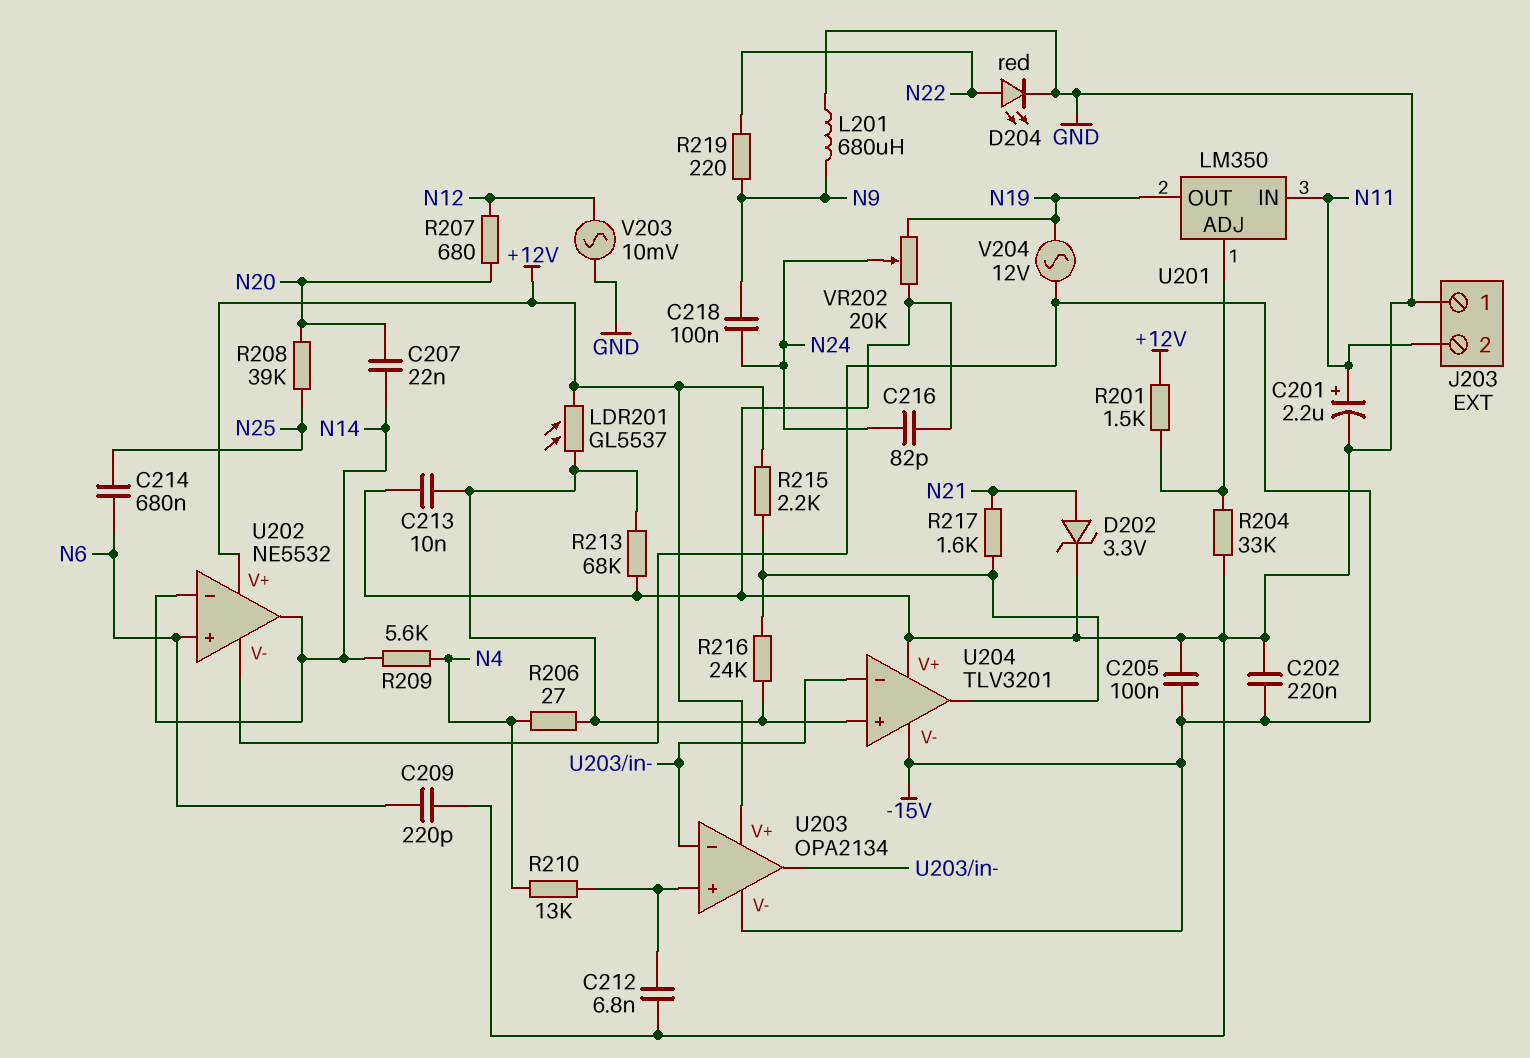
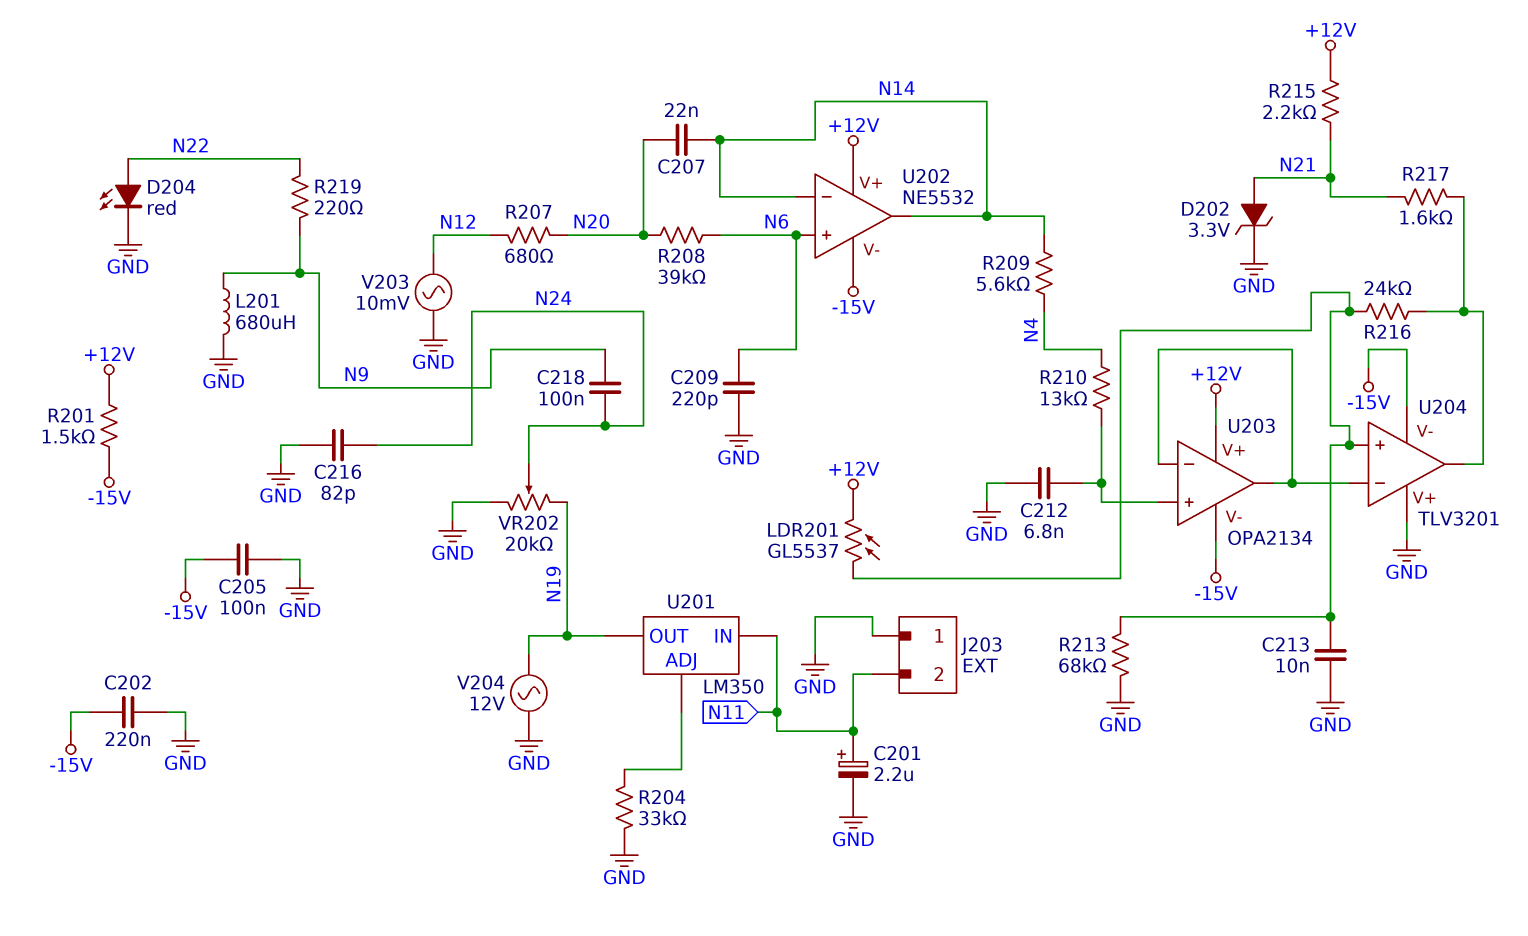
C214: 680nF (N6, N25) -> none
R201: 1.5k (+12V, U201/ADJ) -> 1.5k (+12V, -15V)
R206: 27 (N4, U204/in+) -> none
R208: 39k (N20, N25) -> 39k (N6, N20)
R215: 2.2k (+12V, U204/out) -> 2.2k (+12V, N21)
V204: AC 12V (-15V, N19) -> AC 12V (GND, N19)

